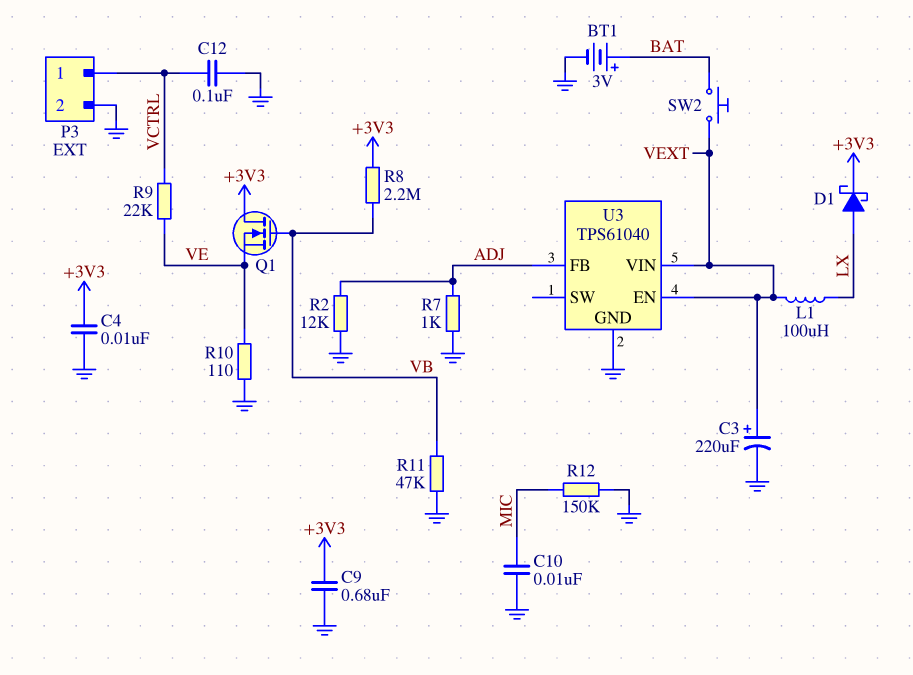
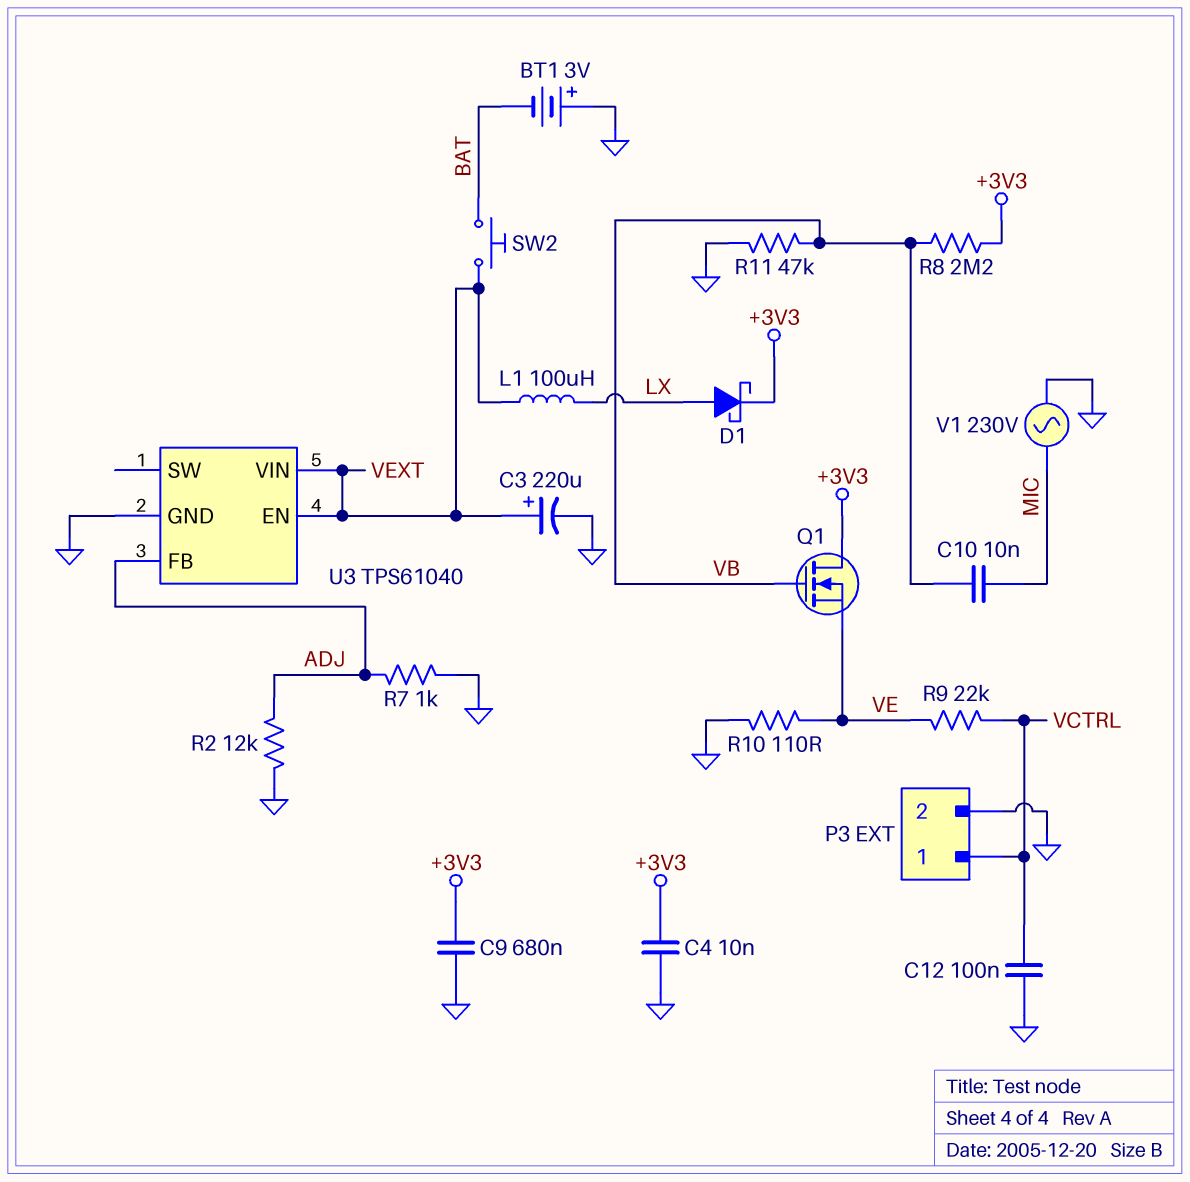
BT1: 3V (plus BAT, minus GND) -> 3V (plus GND, minus BAT)
C10: 10nF (GND, MIC) -> 10nF (MIC, VB)
R12: 150k (GND, MIC) -> none
V1: none -> AC 230V (GND, MIC)

